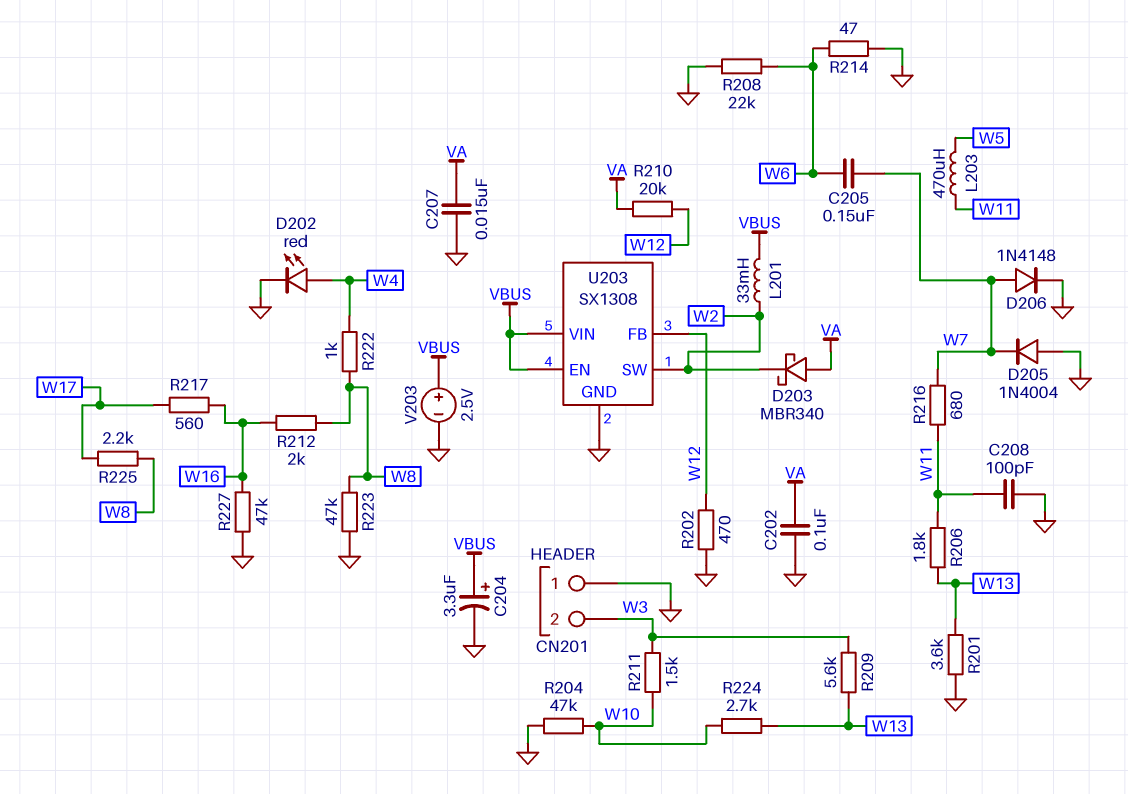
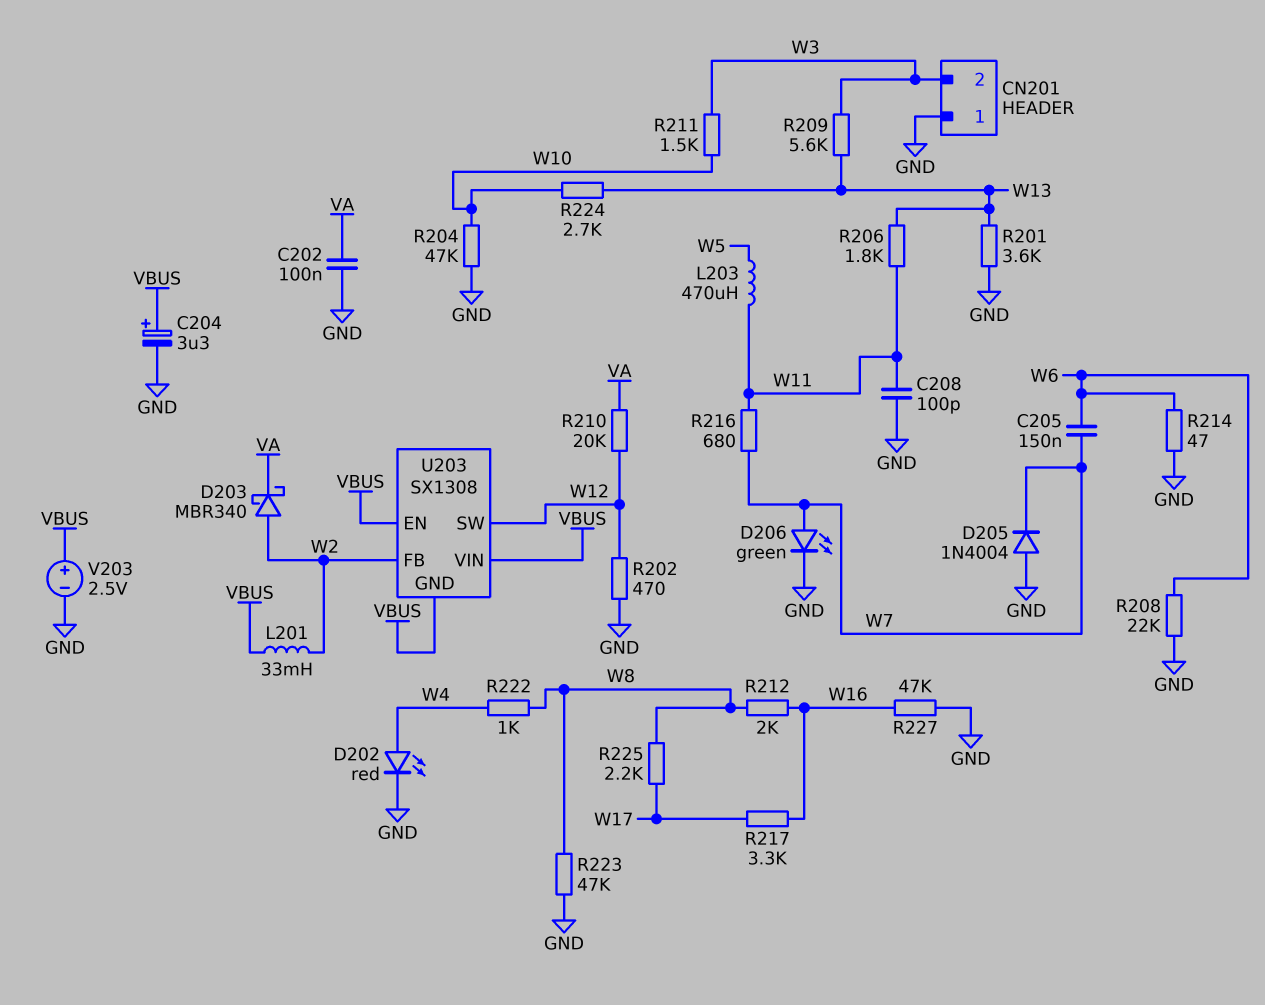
C207: 15nF (GND, VA) -> none
D203: schottky MBR340 (A VA, K W2) -> schottky MBR340 (A W2, K VA)
D206: diode 1N4148 (A W7, K GND) -> LED green (A W7, K GND)
R217: 560 (W16, W17) -> 3.3k (W16, W17)
U203 pin FB: W12 -> W2
U203 pin GND: GND -> VBUS
U203 pin SW: W2 -> W12

